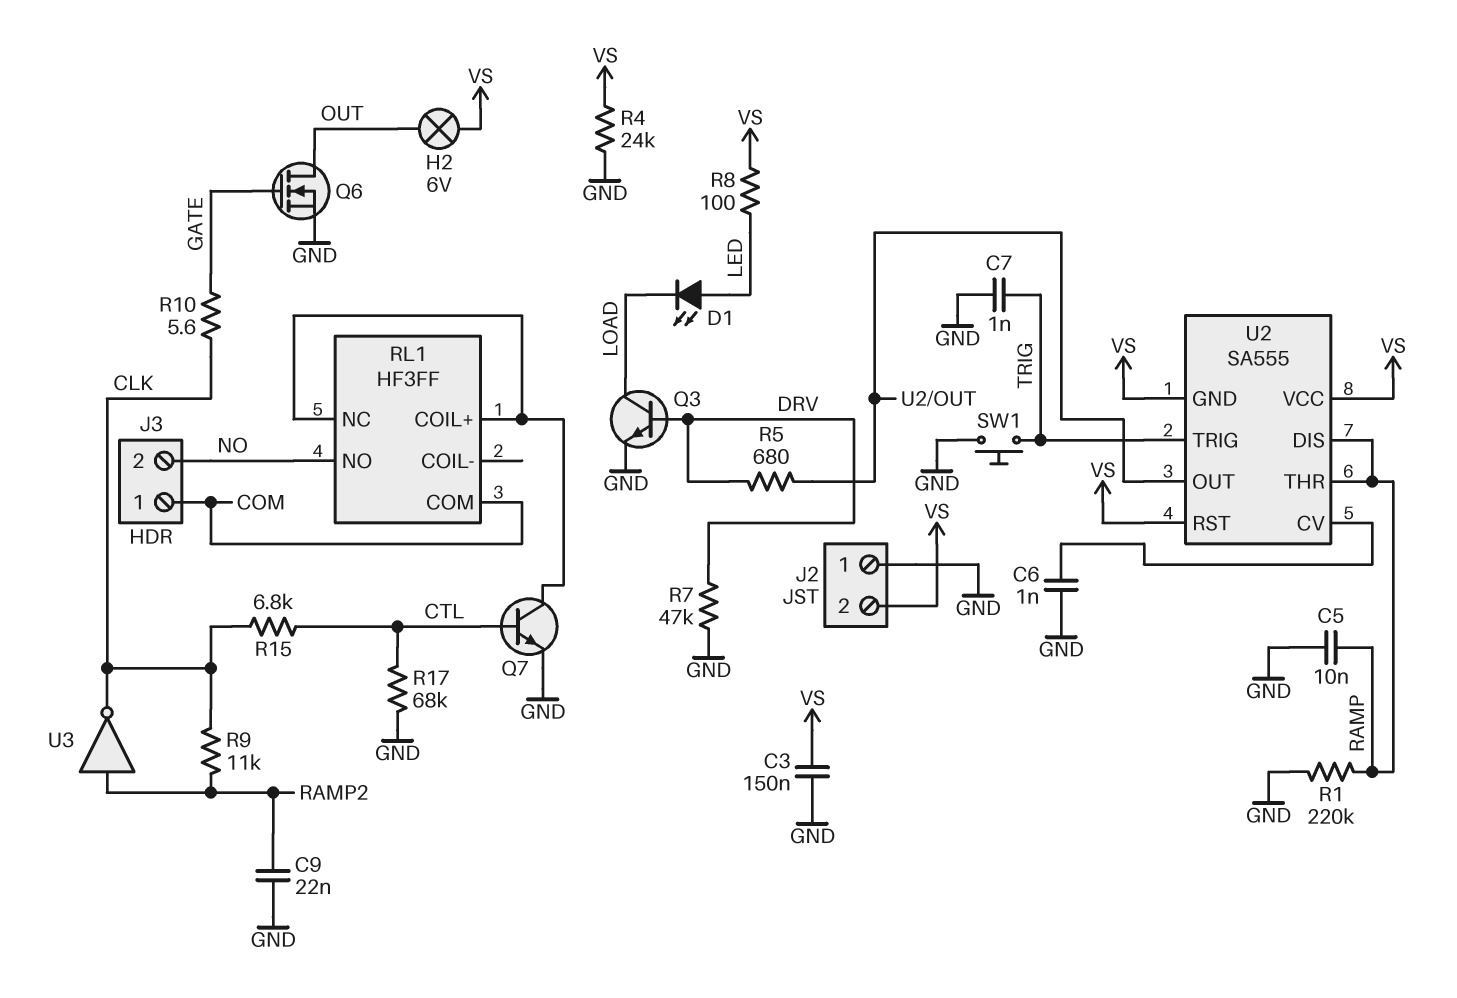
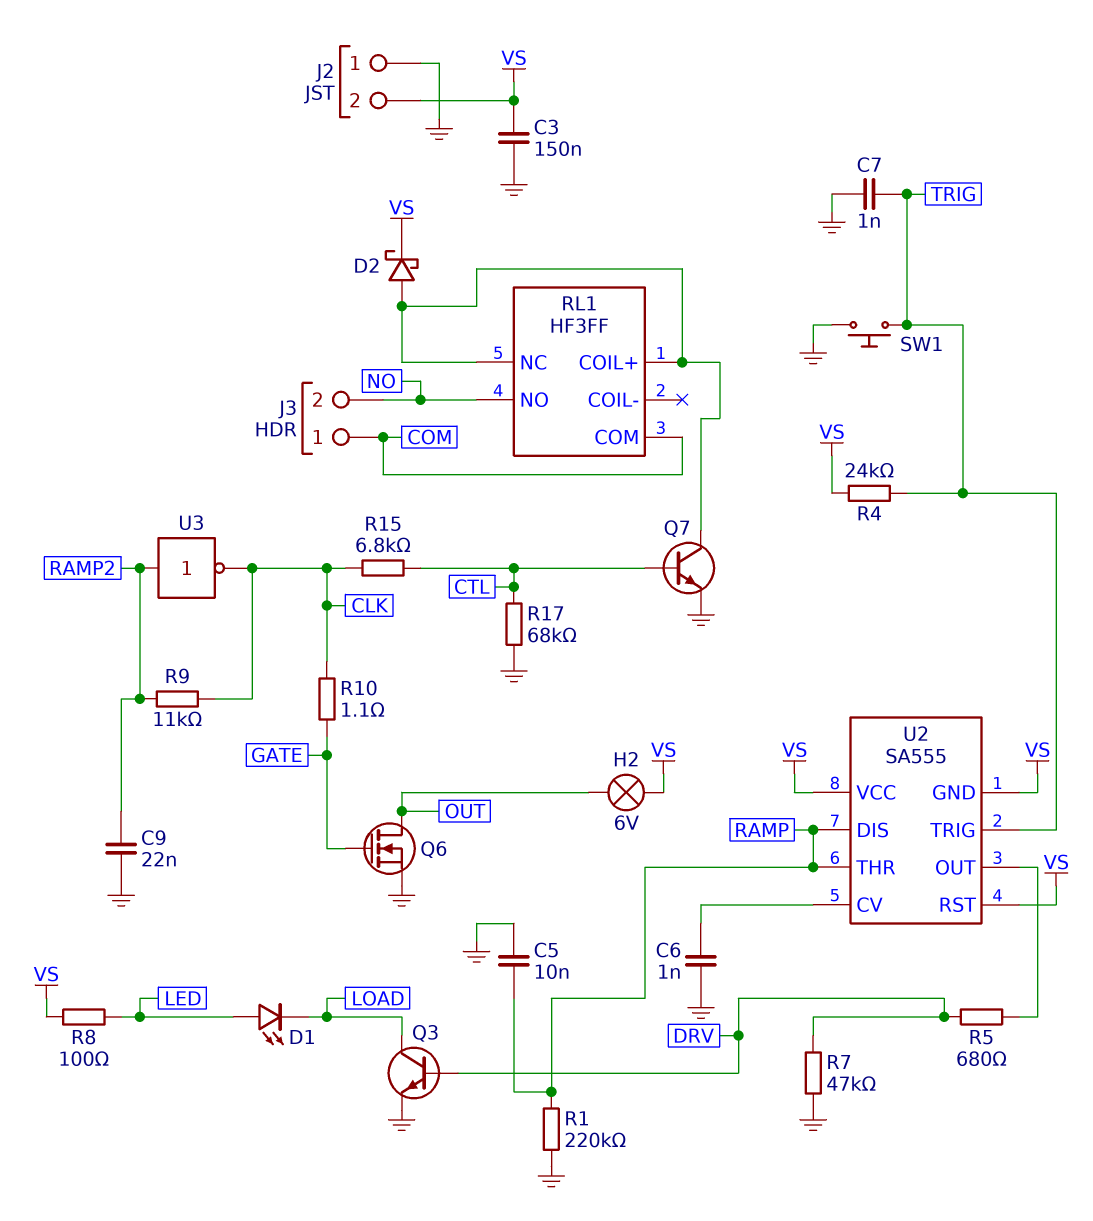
D2: none -> schottky (A RL1/COIL+, K VS)
R4: 24k (GND, VS) -> 24k (TRIG, VS)
R10: 5.6 (CLK, GATE) -> 1.1 (CLK, GATE)

